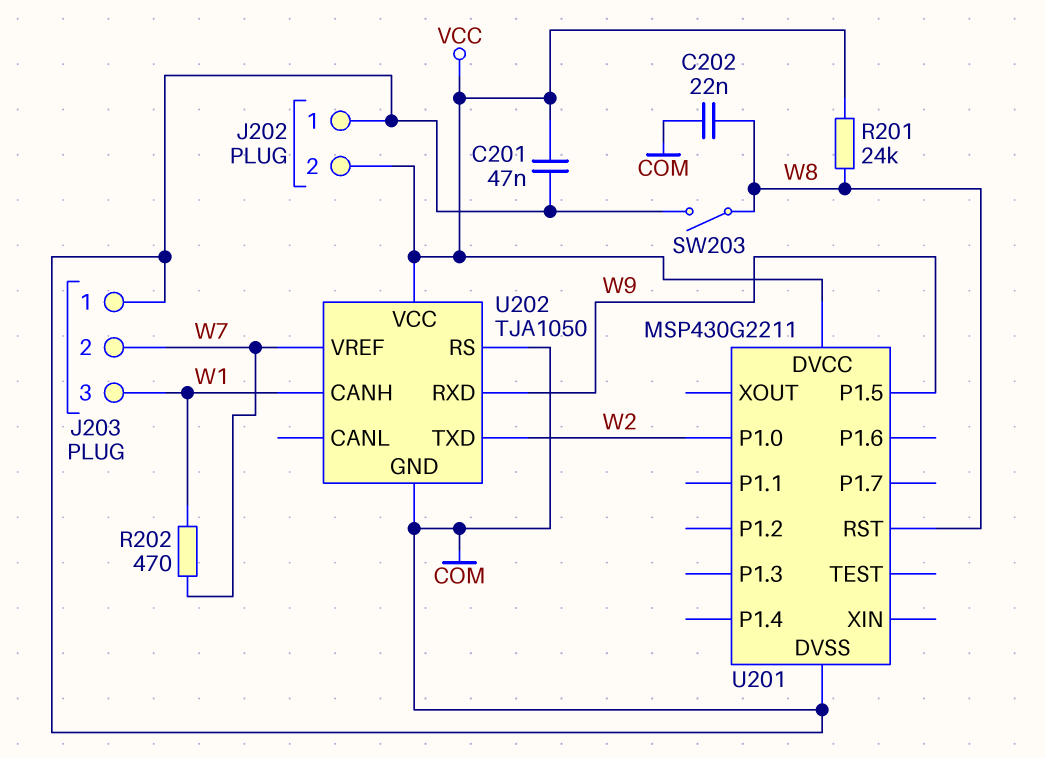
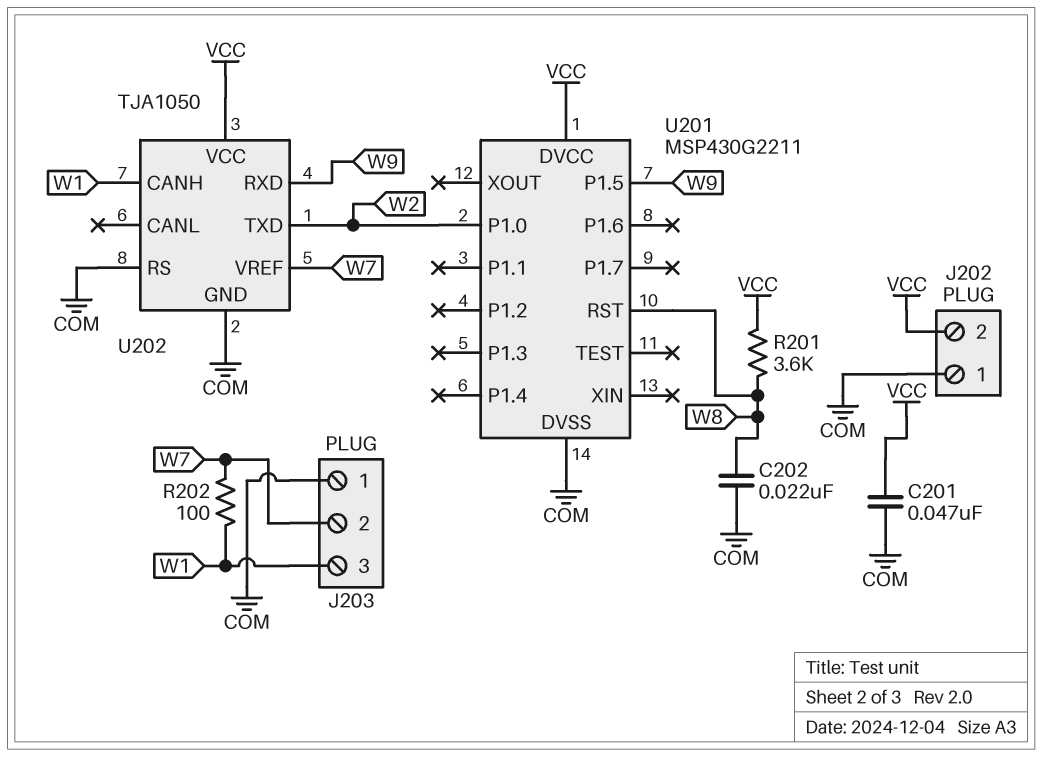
R201: 24k (VCC, W8) -> 3.6k (VCC, W8)
R202: 470 (W1, W7) -> 100 (W1, W7)
SW203: switch (COM, W8) -> none

